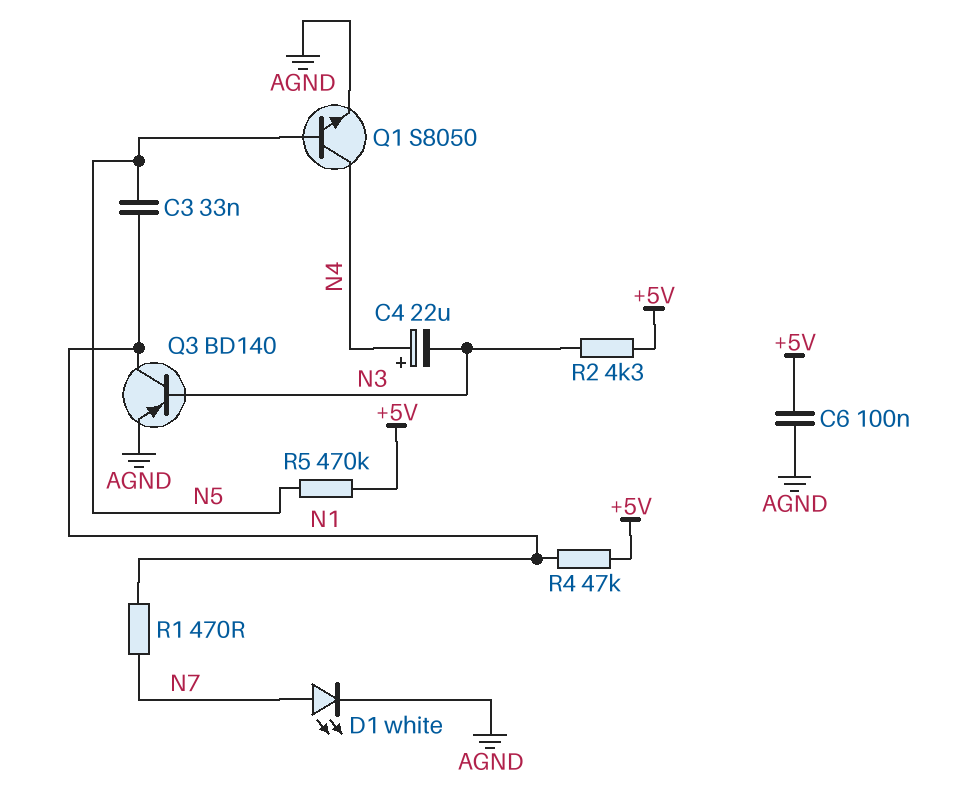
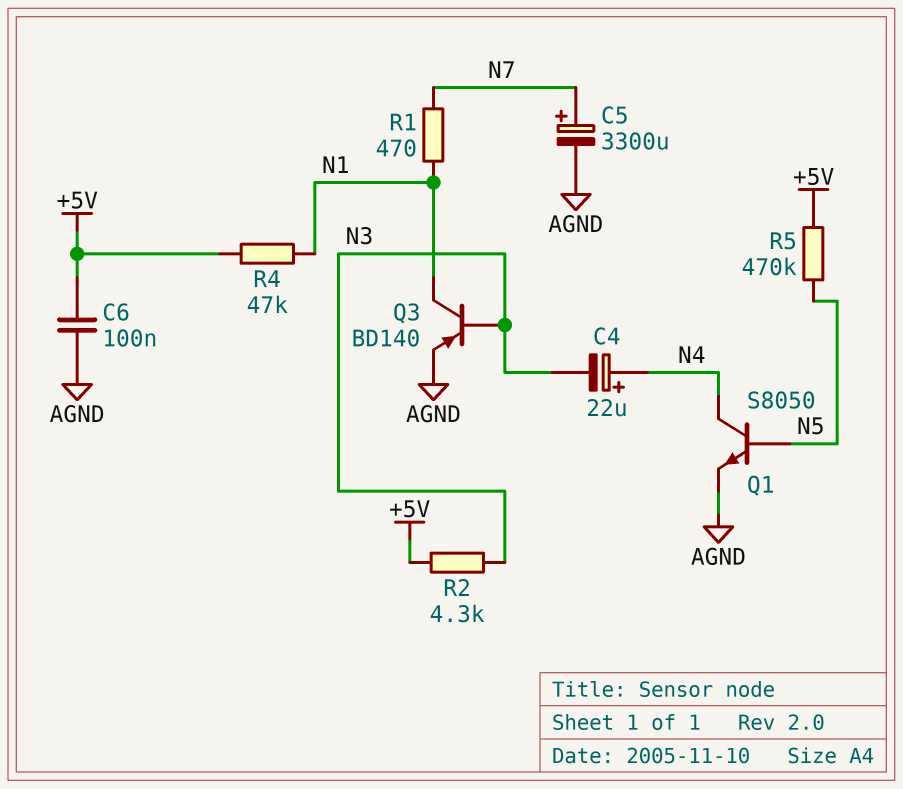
C3: 33nF (N1, N5) -> none
C5: none -> 3300uF (plus N7, minus AGND)
D1: LED white (A N7, K AGND) -> none

